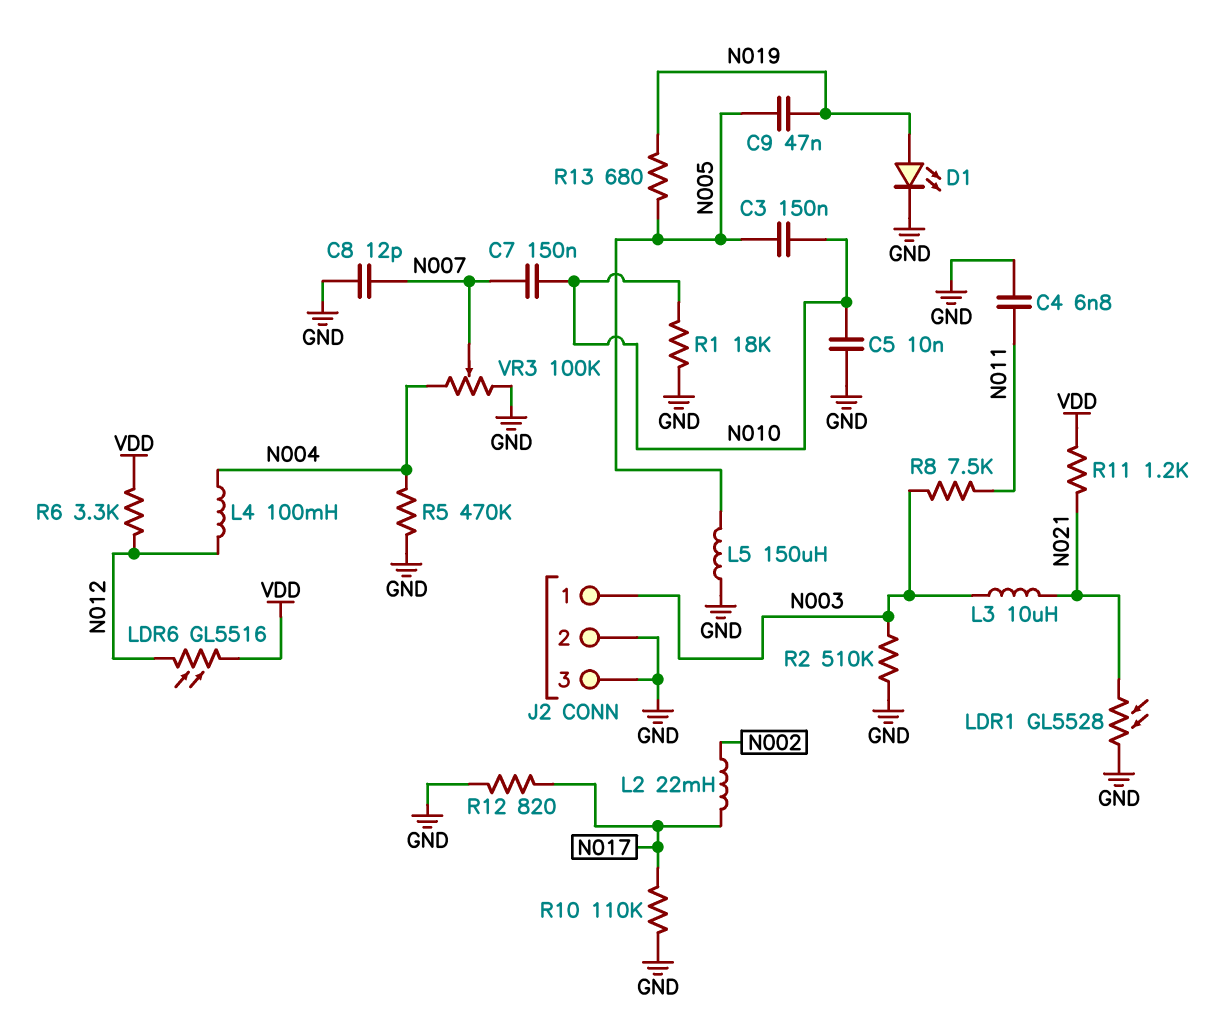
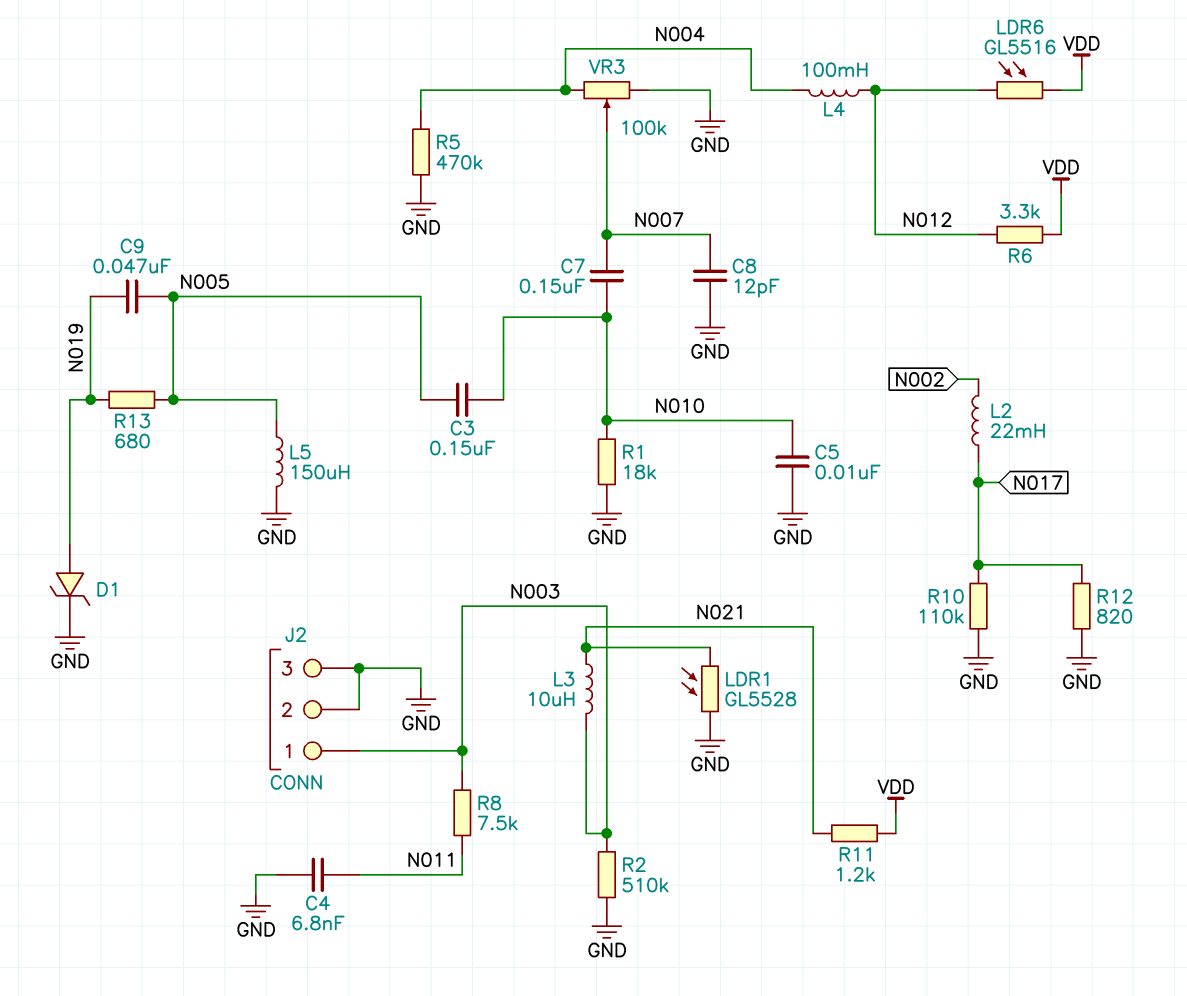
D1: LED (A N019, K GND) -> zener (A N019, K GND)

